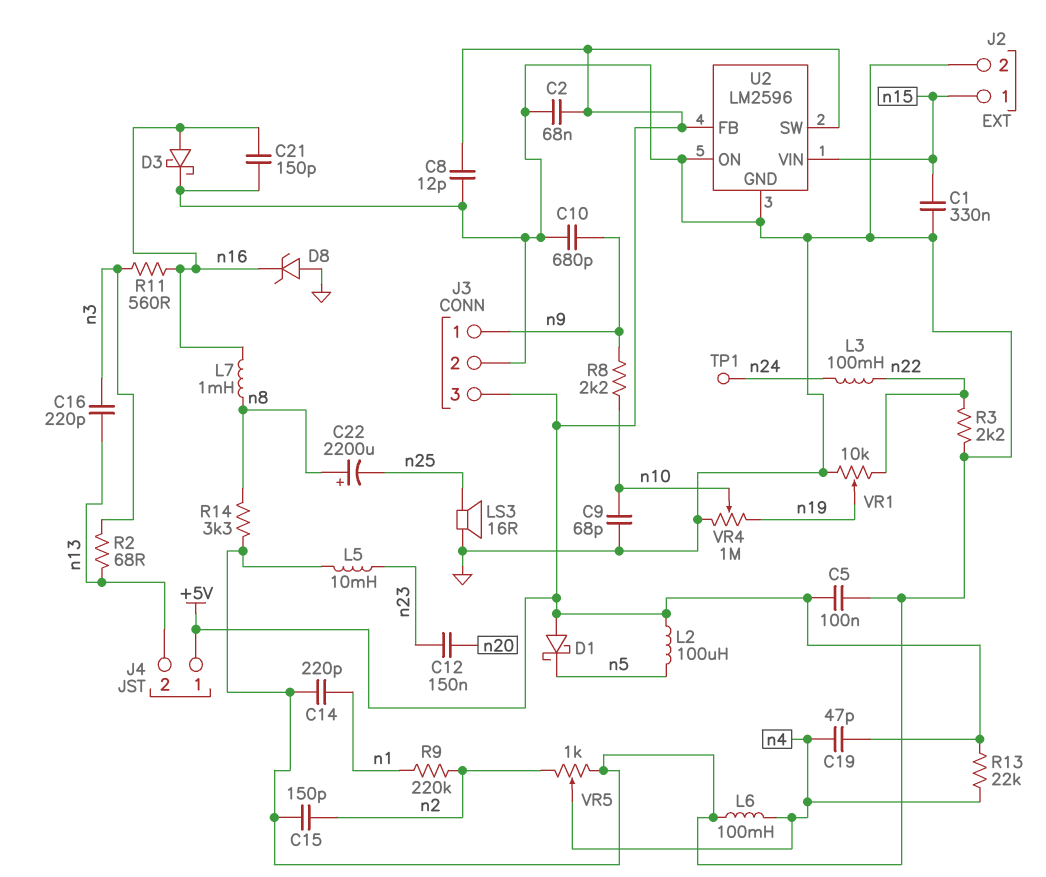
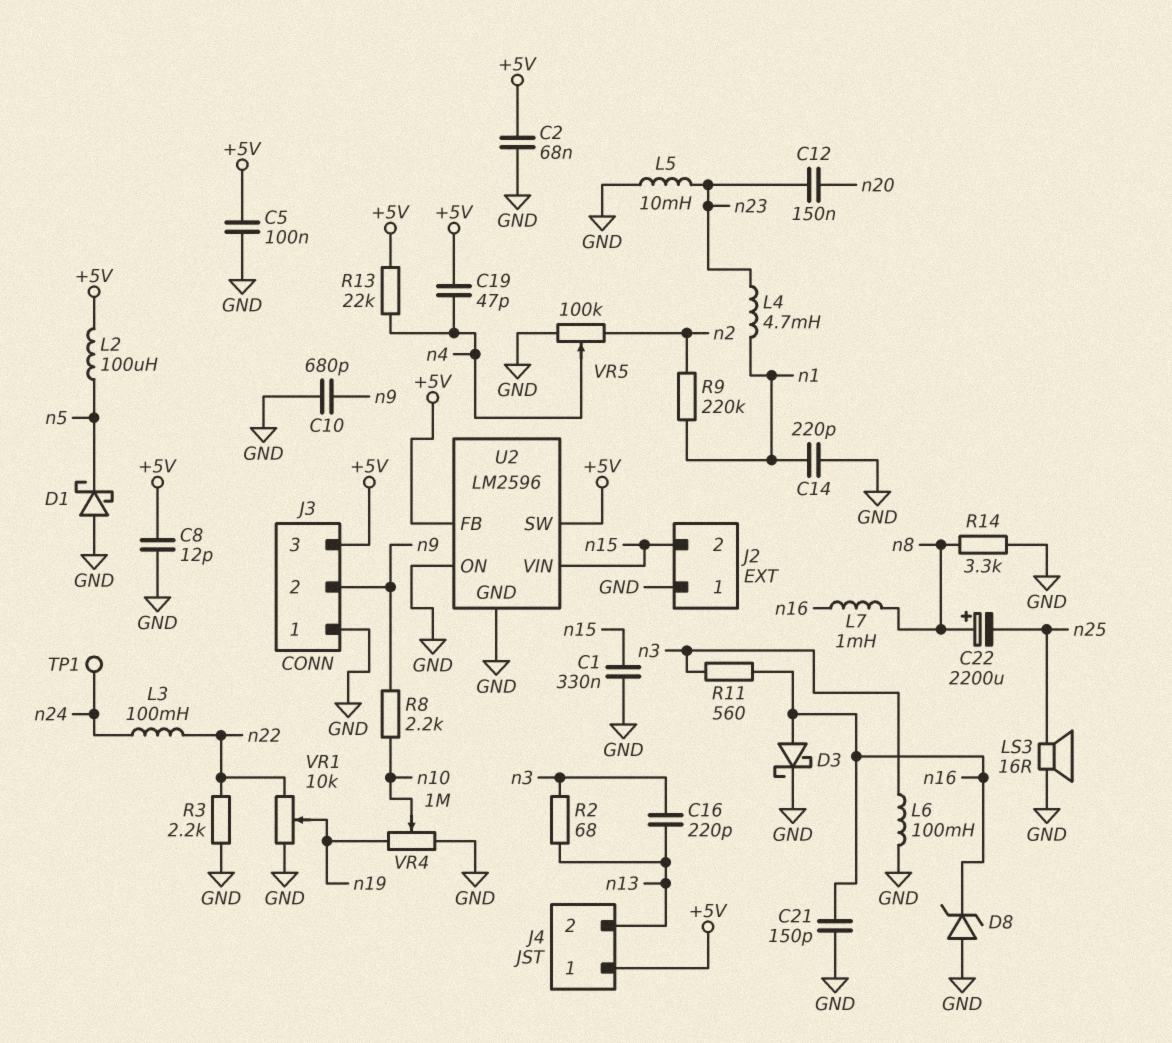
C9: 68pF (GND, n10) -> none
C15: 150pF (GND, n2) -> none
D1: schottky (A +5V, K n5) -> schottky (A GND, K n5)
J2 pin 1: n15 -> GND
J2 pin 2: GND -> n15
J3 pin 1: n9 -> GND
J3 pin 2: GND -> n9
L4: none -> 4.7mH (n1, n23)
L6: 100mH (GND, n4) -> 100mH (GND, n3)
VR5: 1k (GND, n2, wiper n4) -> 100k (GND, n2, wiper n4)

